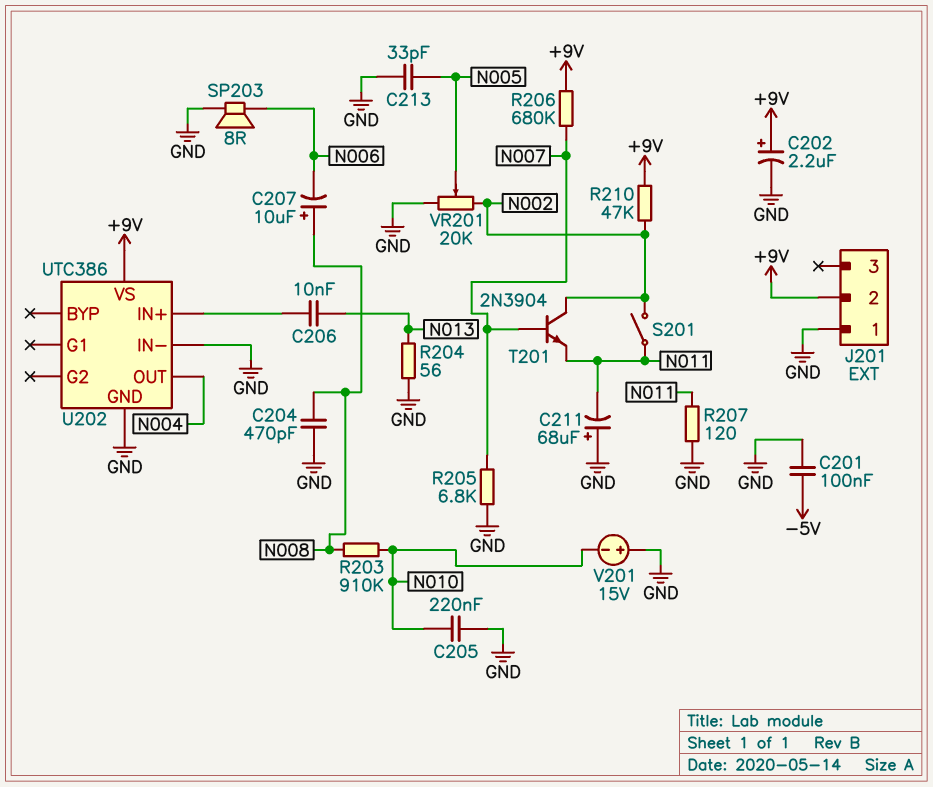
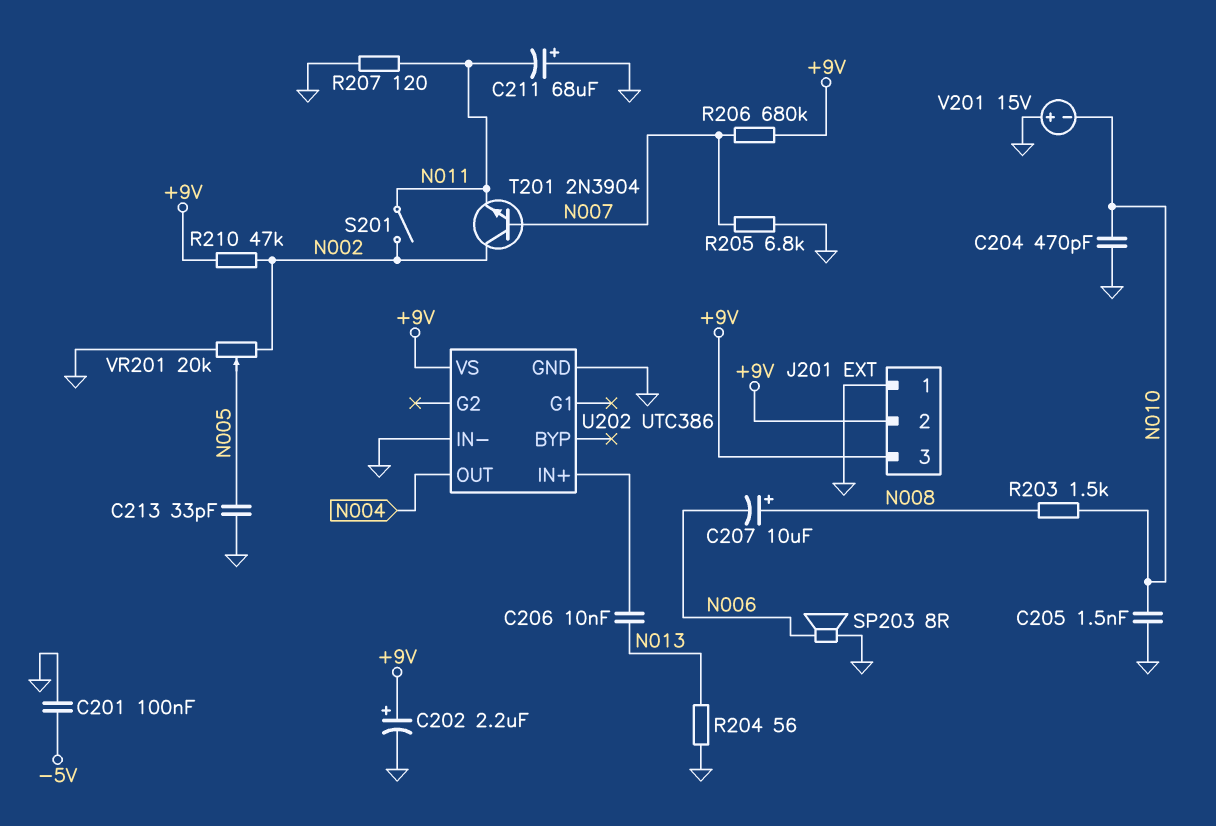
C204: 470pF (GND, N008) -> 470pF (GND, N010)
C205: 220nF (GND, N010) -> 1.5nF (GND, N010)
J201 pin 3: none -> +9V
R203: 910k (N008, N010) -> 1.5k (N008, N010)

